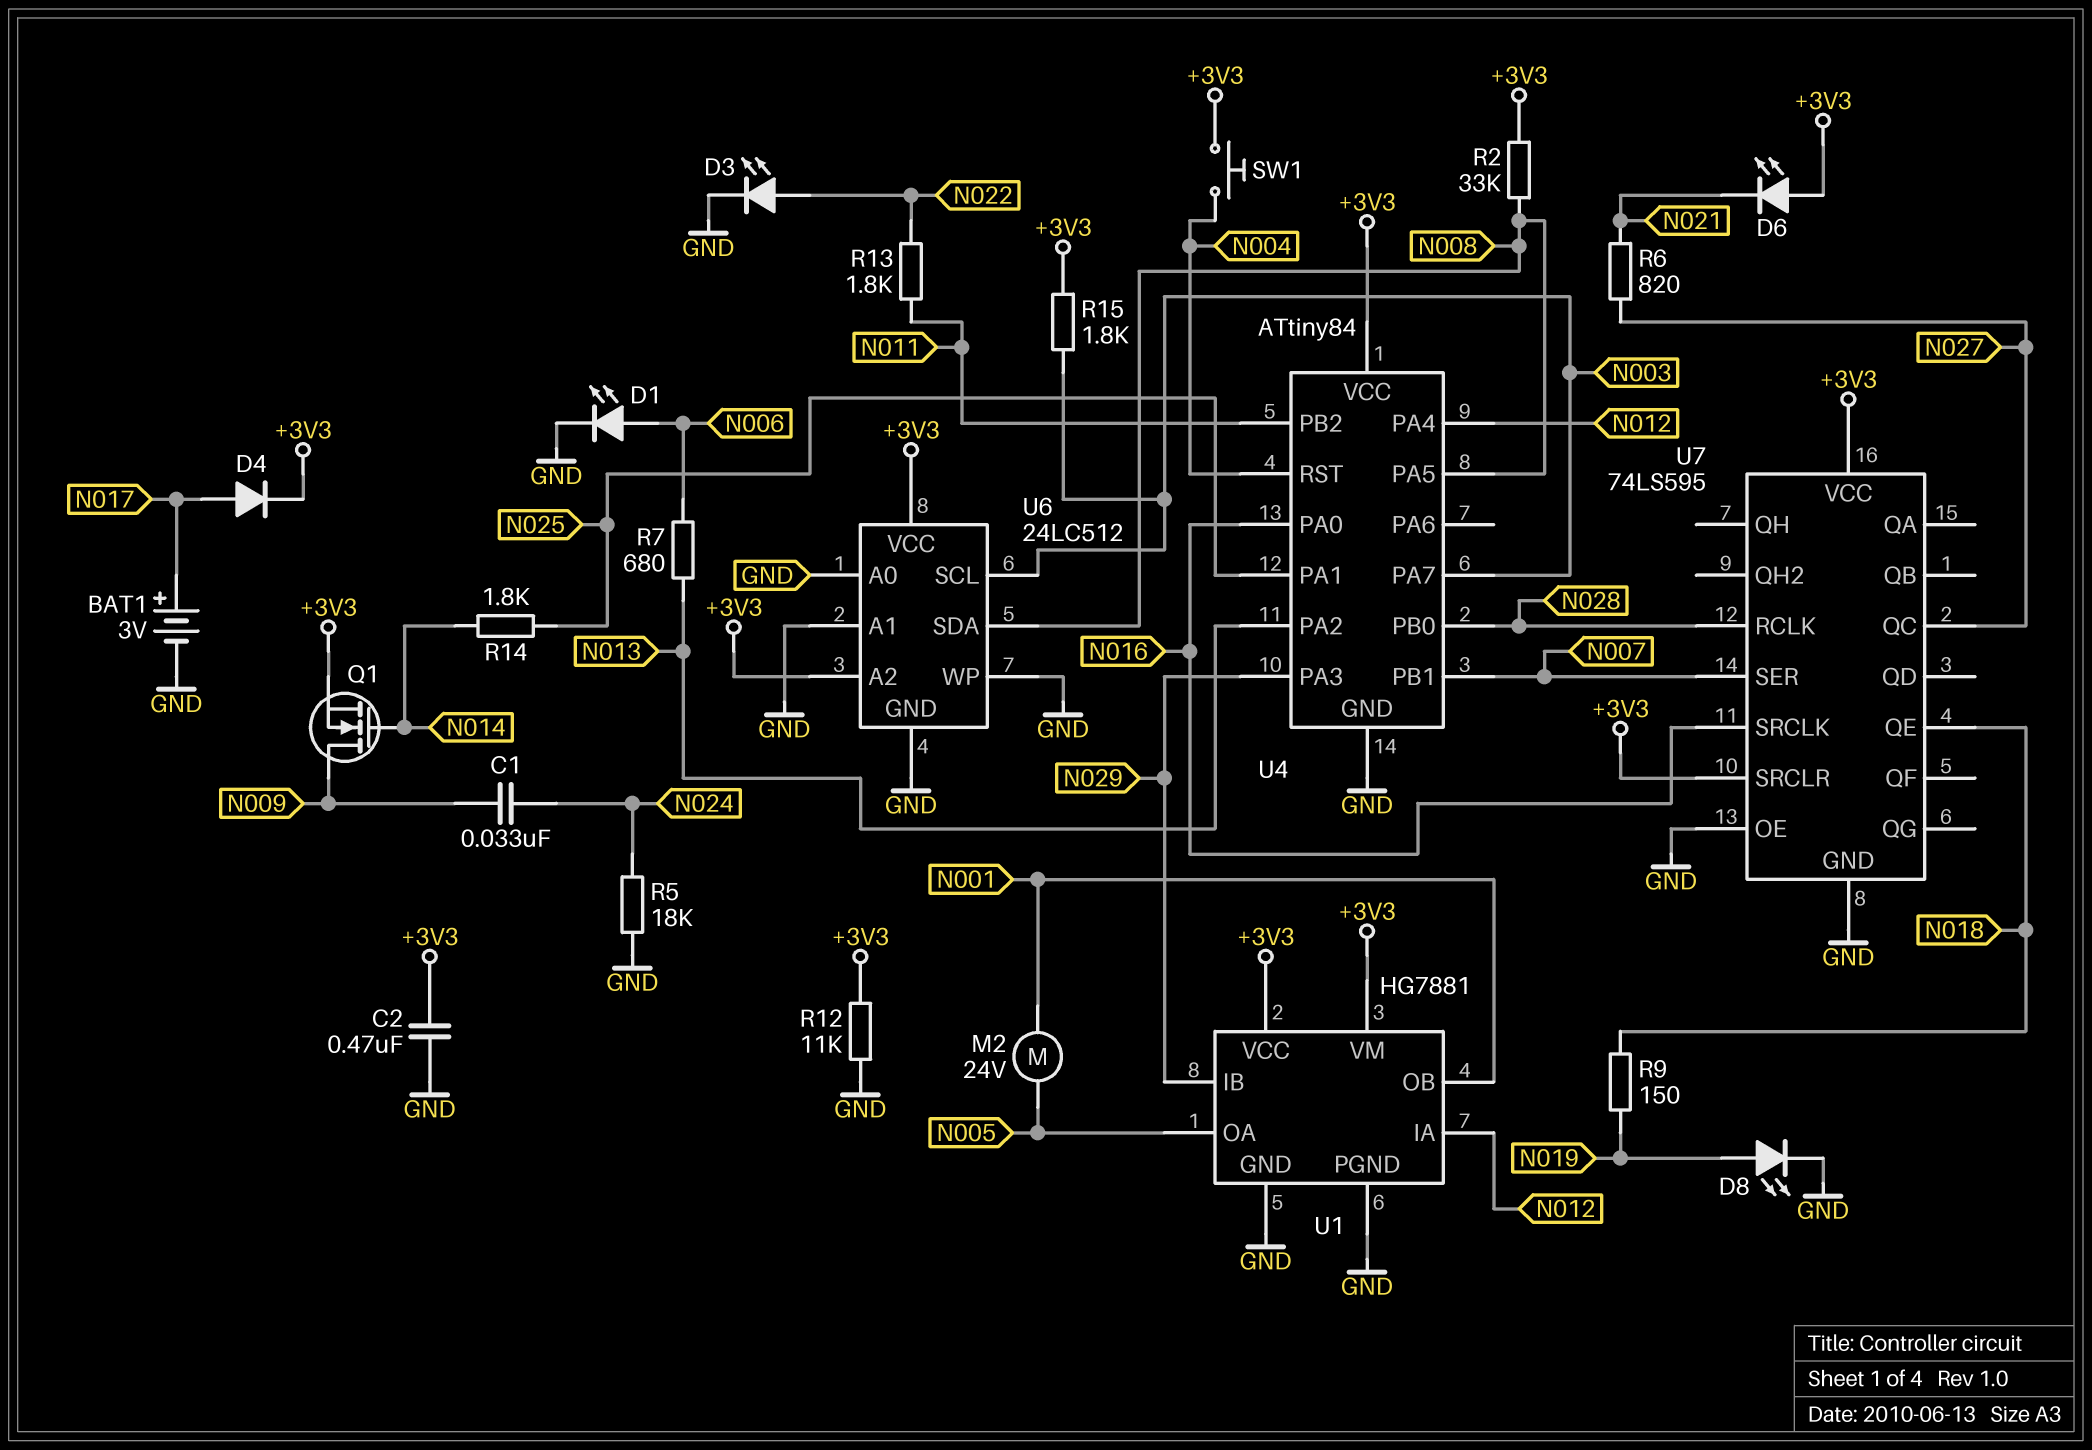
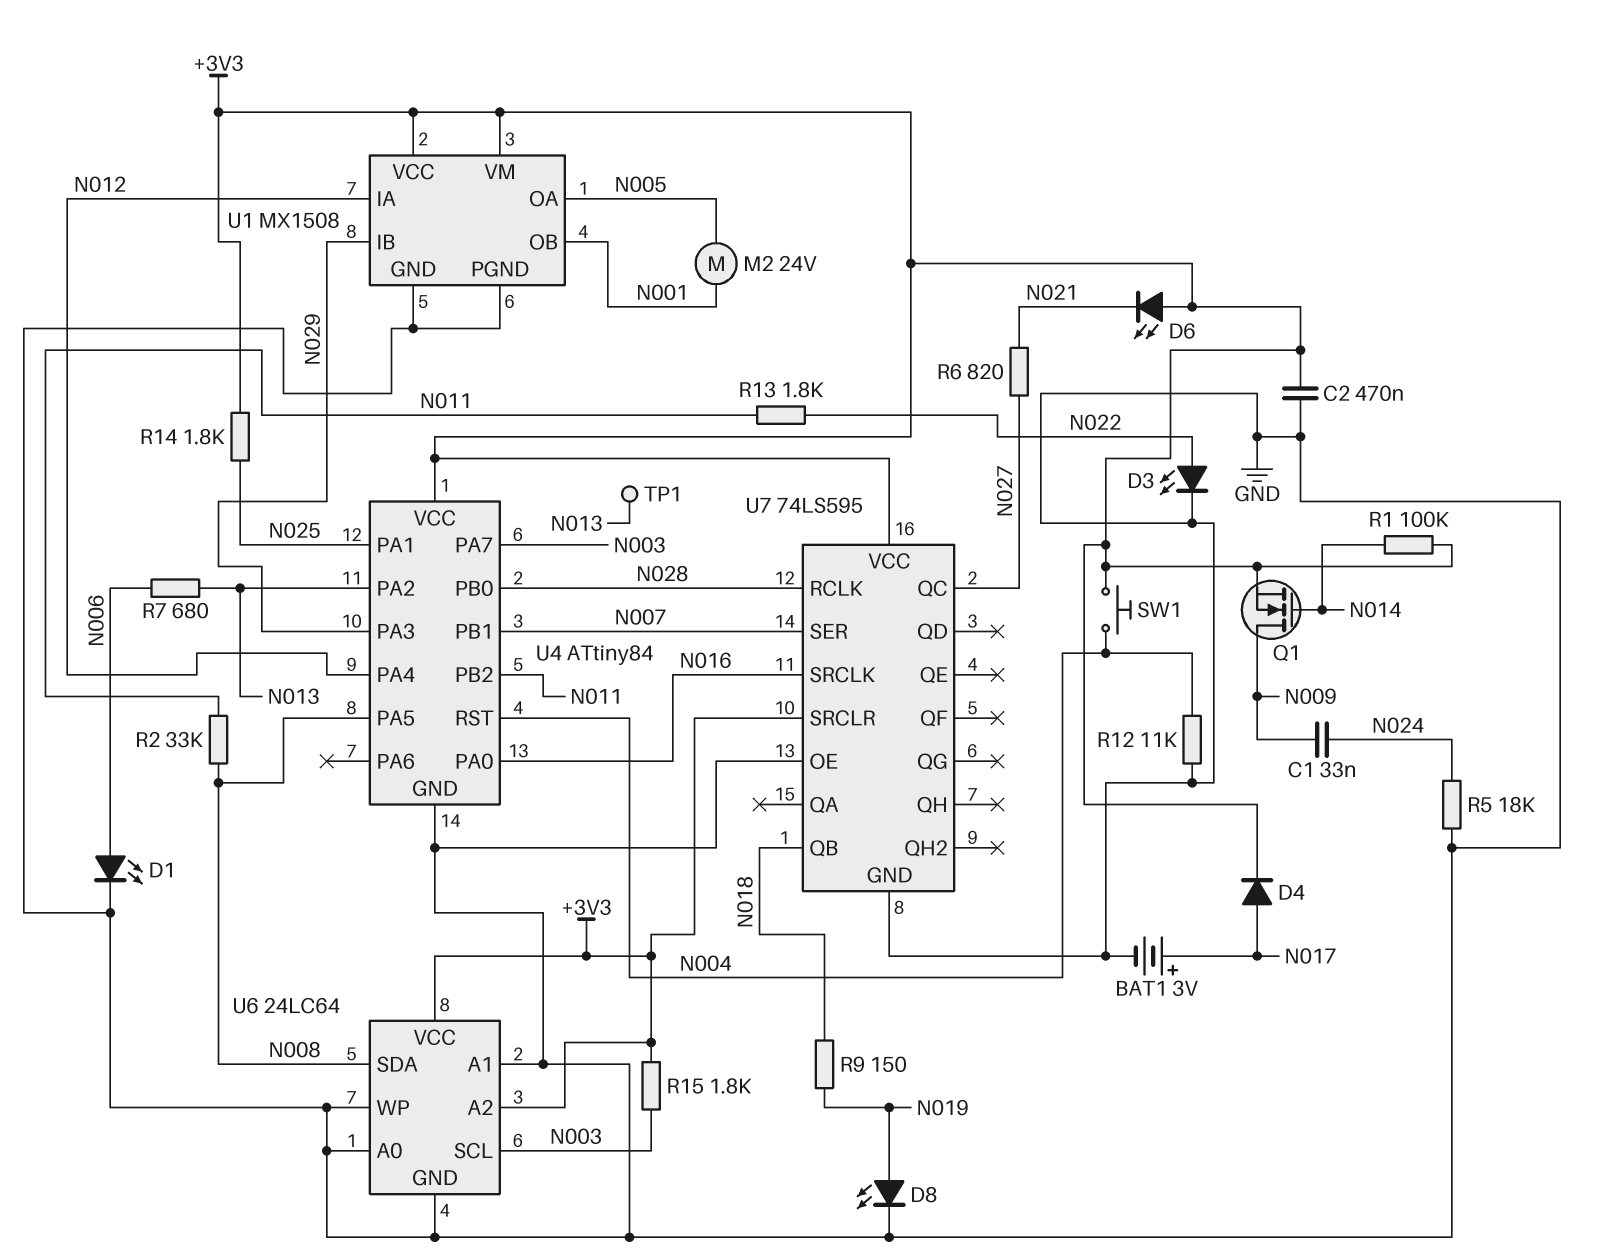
R1: none -> 100k (+3V3, N014)
R2: 33k (+3V3, N008) -> 33k (N008, N011)
R12: 11k (+3V3, GND) -> 11k (GND, N004)
R14: 1.8k (N014, N025) -> 1.8k (+3V3, N025)
TP1: none -> test point (N013)
U1: HG7881 -> MX1508
U6: 24LC512 -> 24LC64
U7 pin QB: none -> N018
U7 pin QE: N018 -> none

